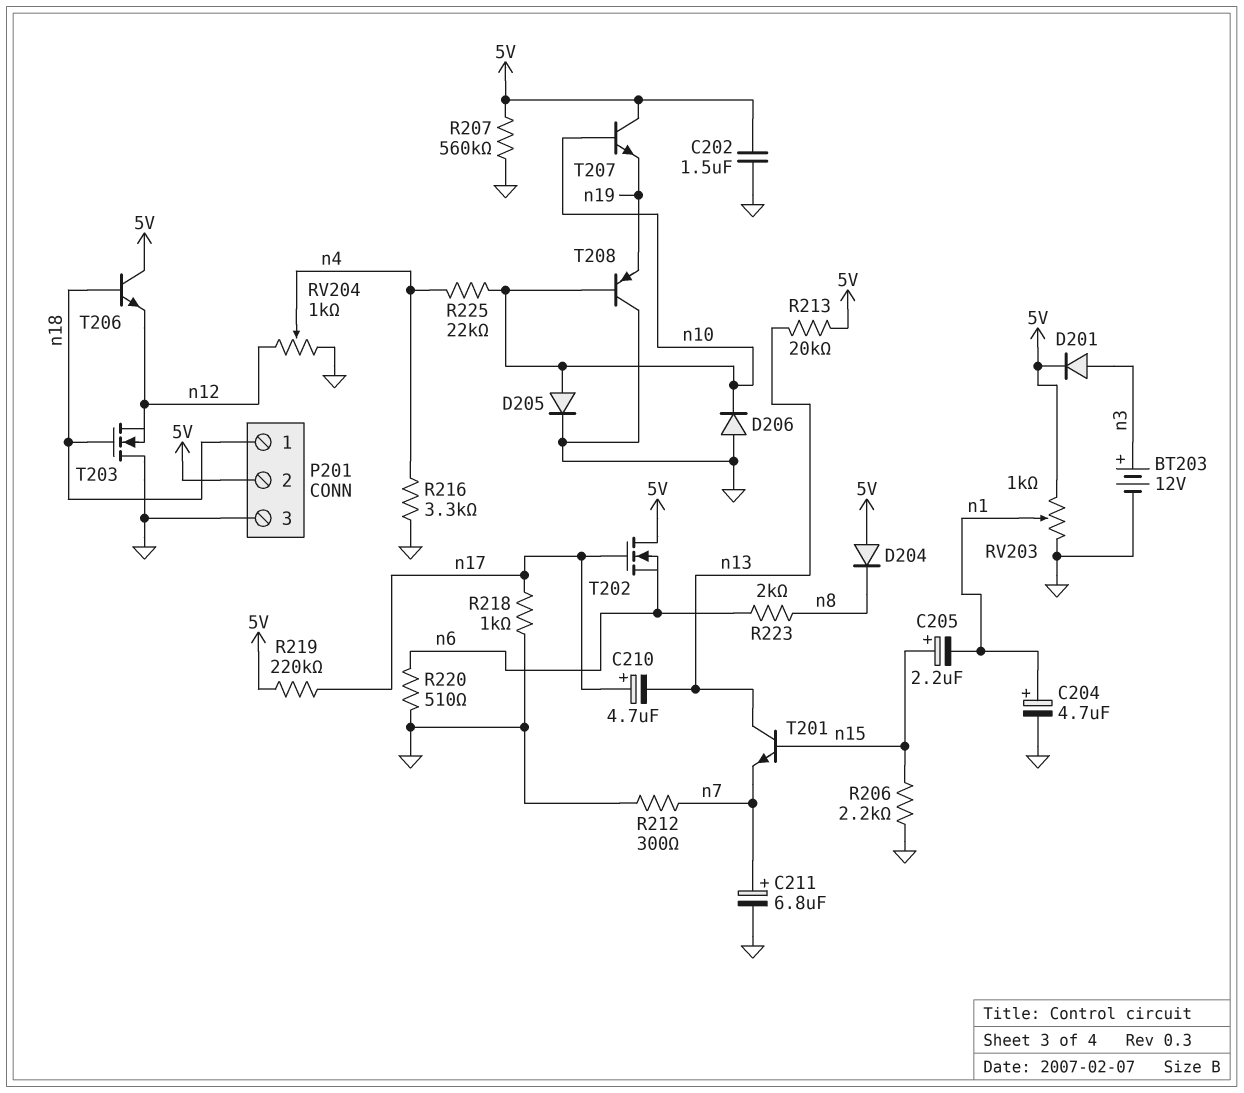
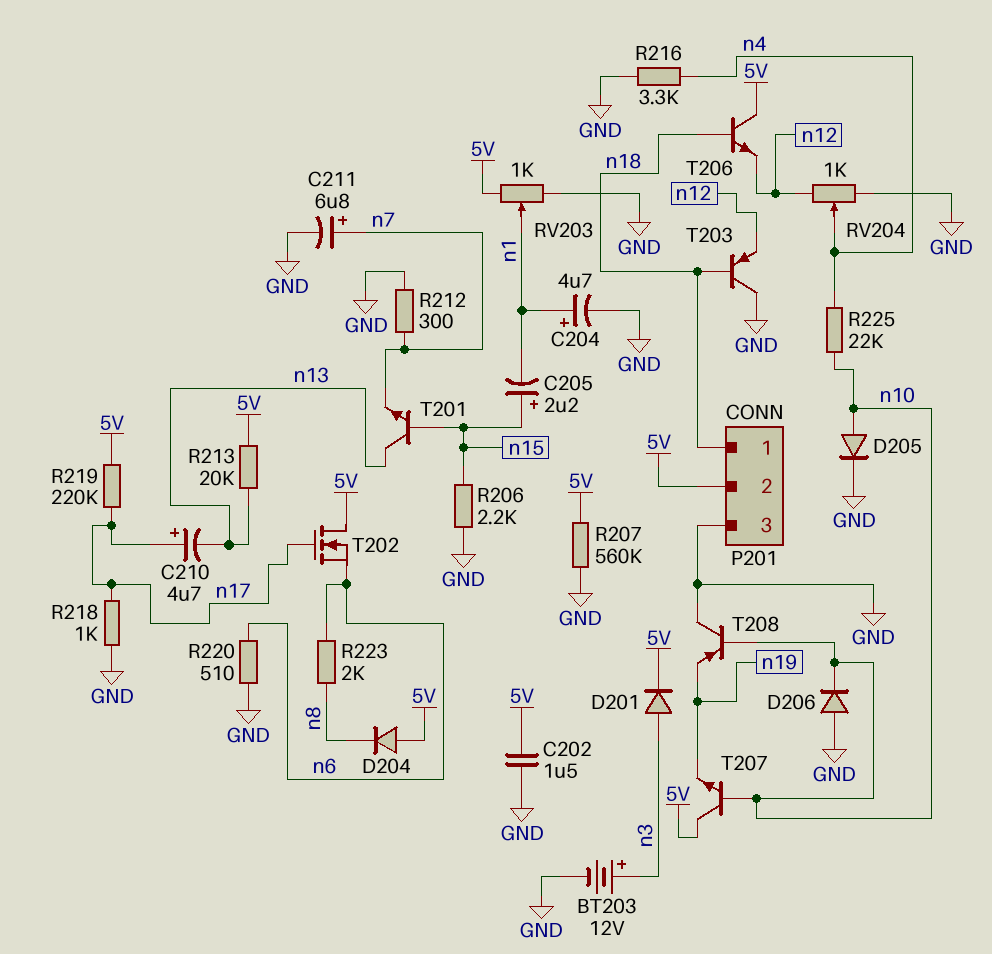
T203: NMOS (G n18, D GND, S n12) -> PNP (B n18, C GND, E n12)

